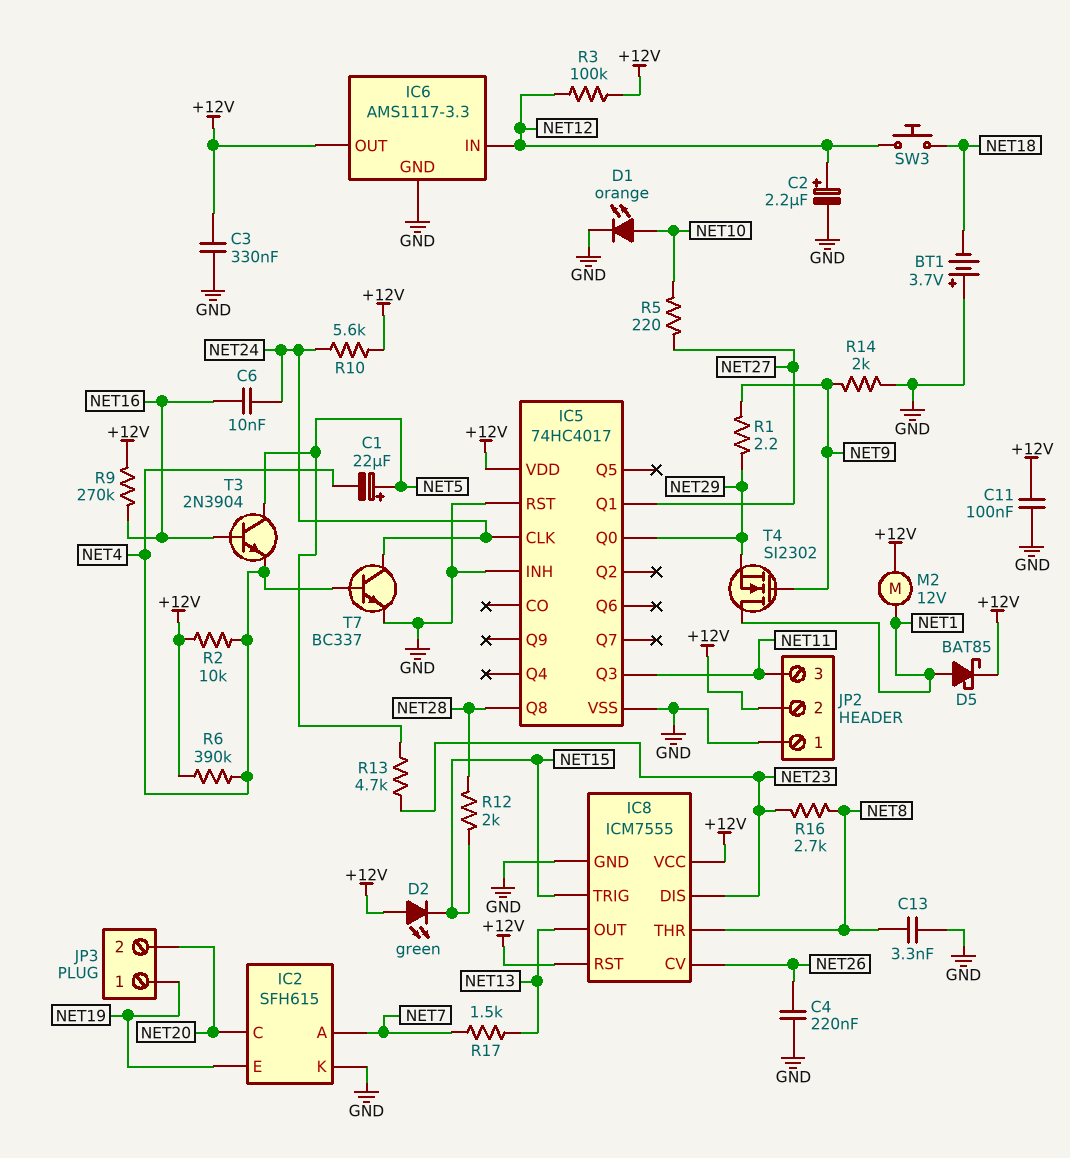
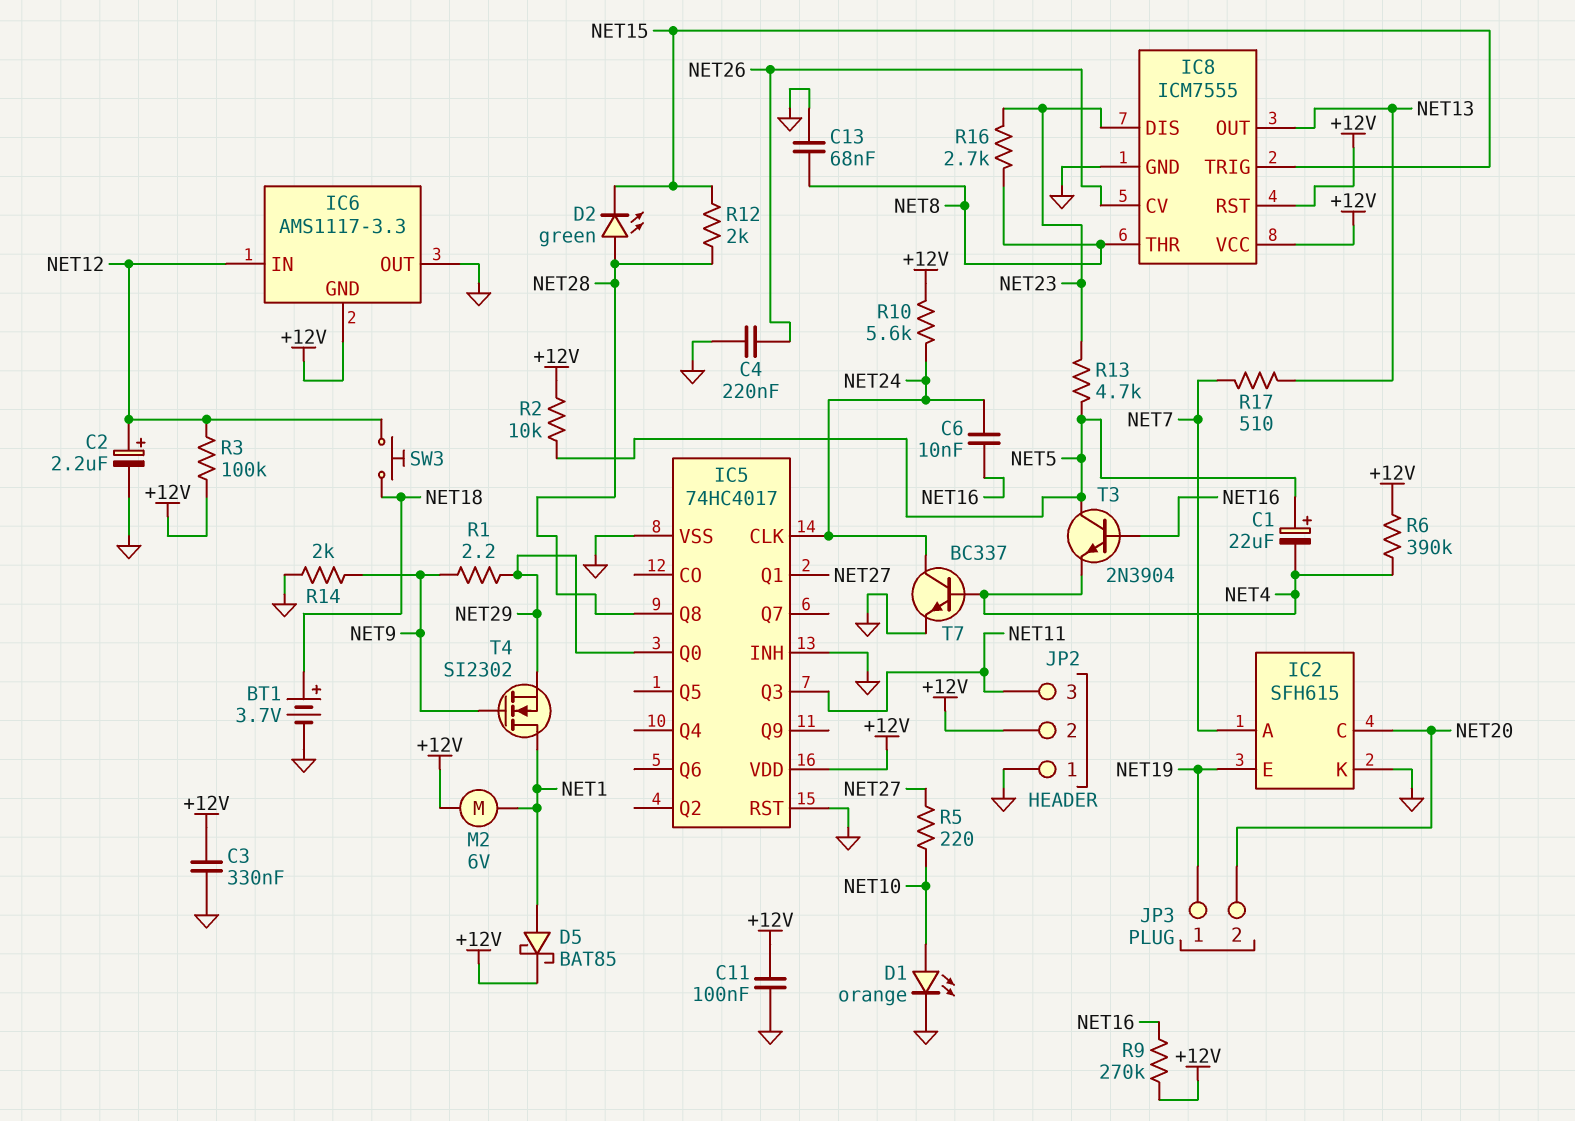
BT1: 3.7V (plus GND, minus NET18) -> 3.7V (plus NET18, minus GND)
C13: 3.3nF (GND, NET8) -> 68nF (GND, NET8)
D2: LED green (A +12V, K NET15) -> LED green (A NET28, K NET15)
IC6 pin GND: GND -> +12V
IC6 pin OUT: +12V -> GND
M2: motor 12V (+12V, NET1) -> motor 6V (+12V, NET1)
R2: 10k (+12V, NET4) -> 10k (+12V, NET5)
R17: 1.5k (NET7, NET13) -> 510 (NET7, NET13)

